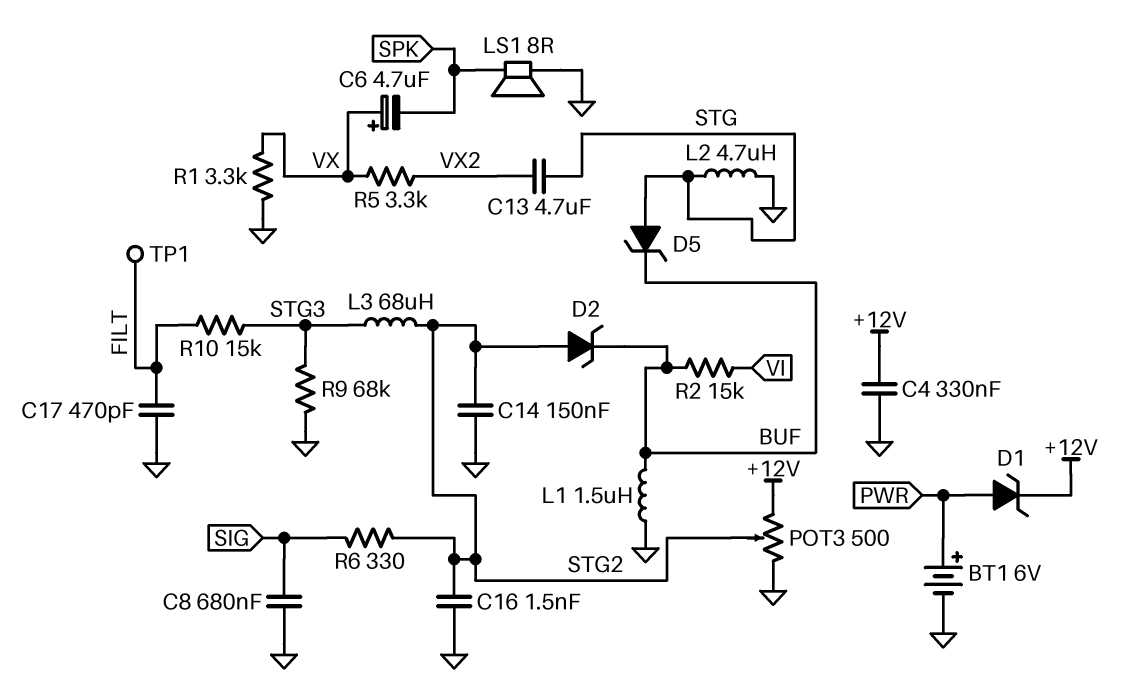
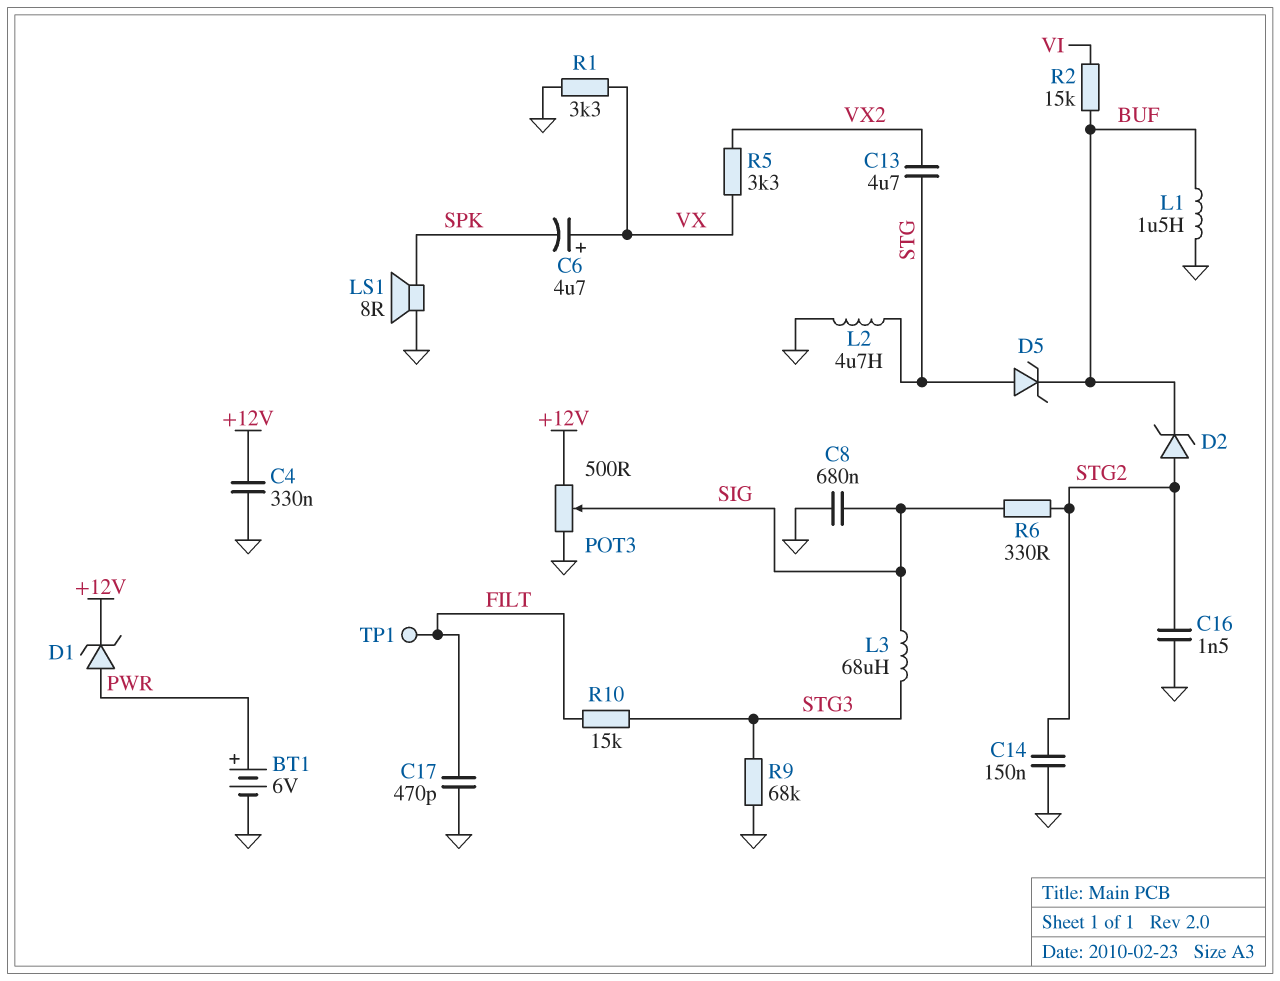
L3: 68uH (STG2, STG3) -> 68uH (SIG, STG3)
POT3: 500 (+12V, GND, wiper STG2) -> 500 (+12V, GND, wiper SIG)

